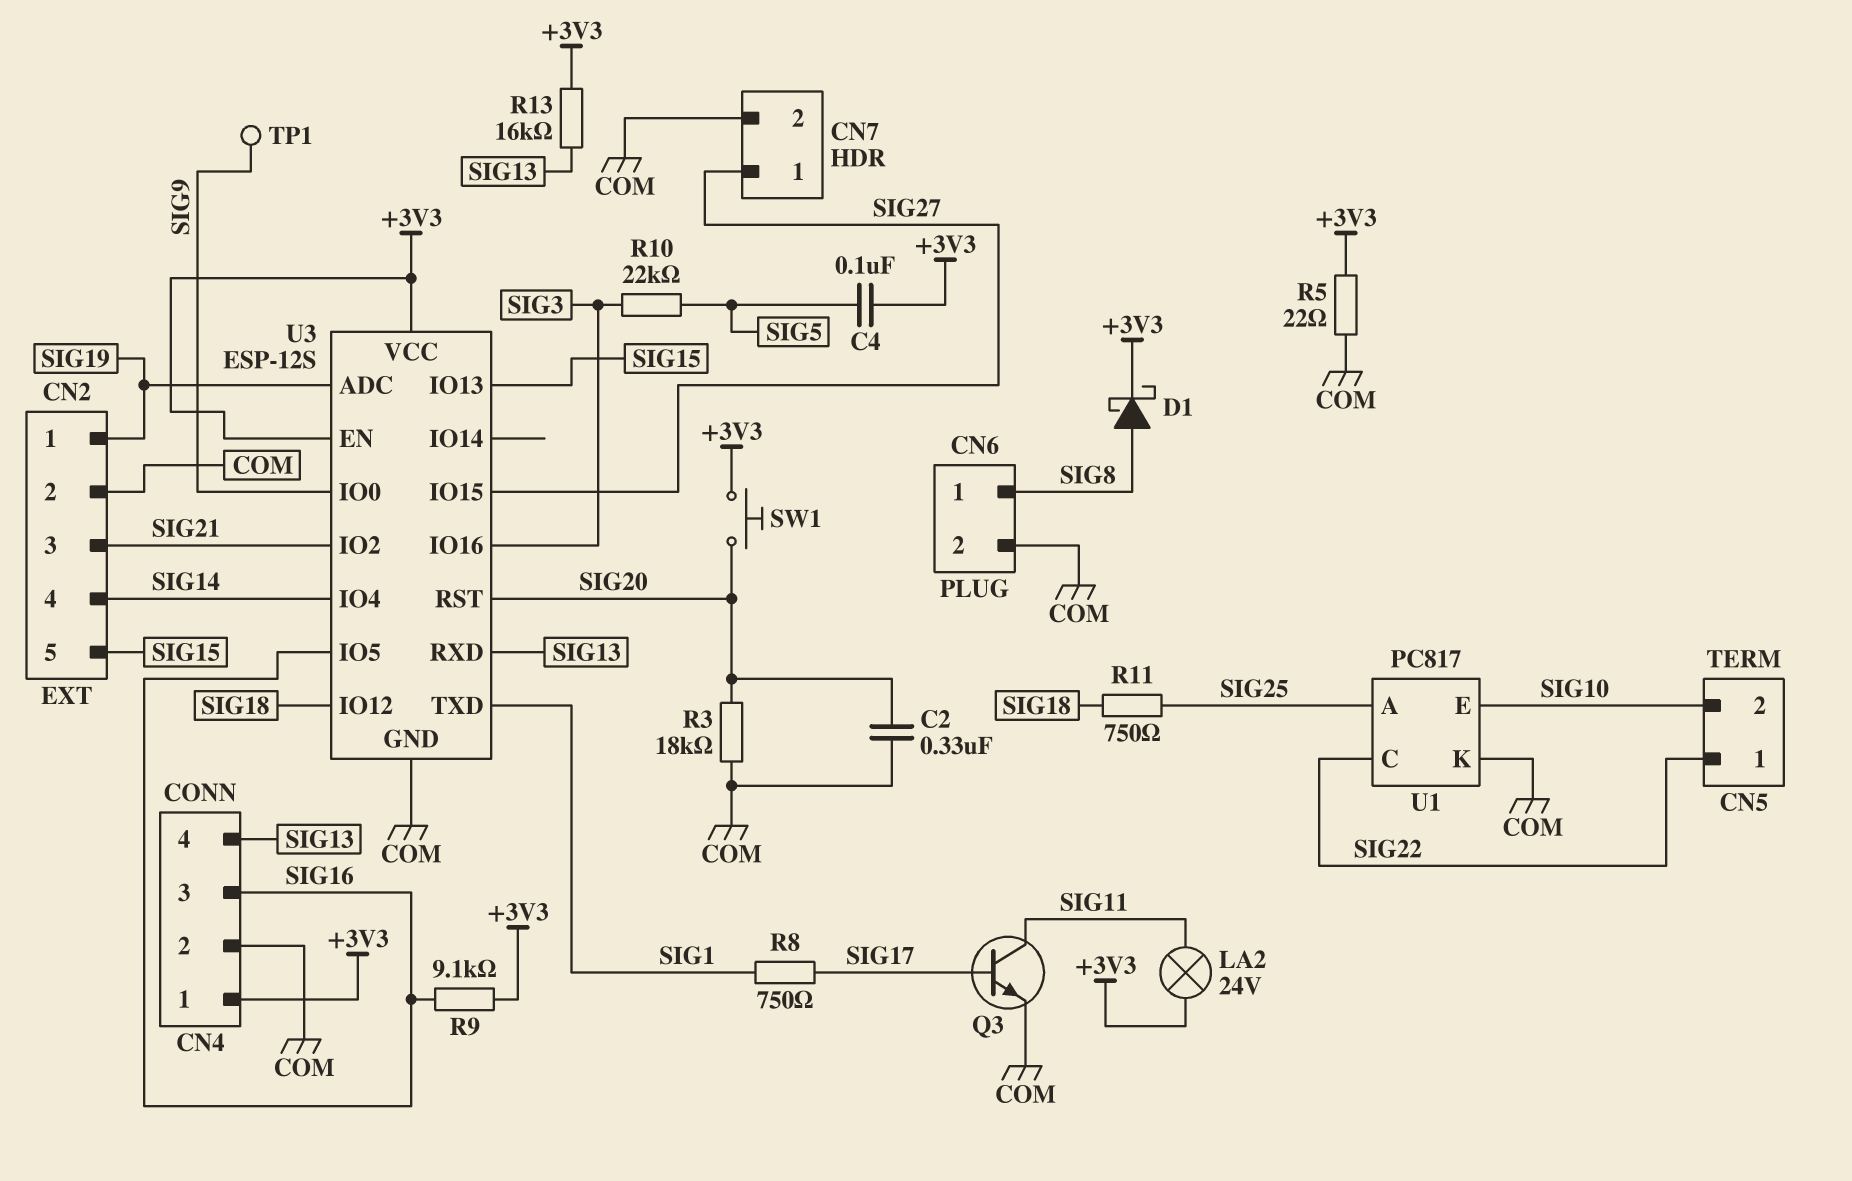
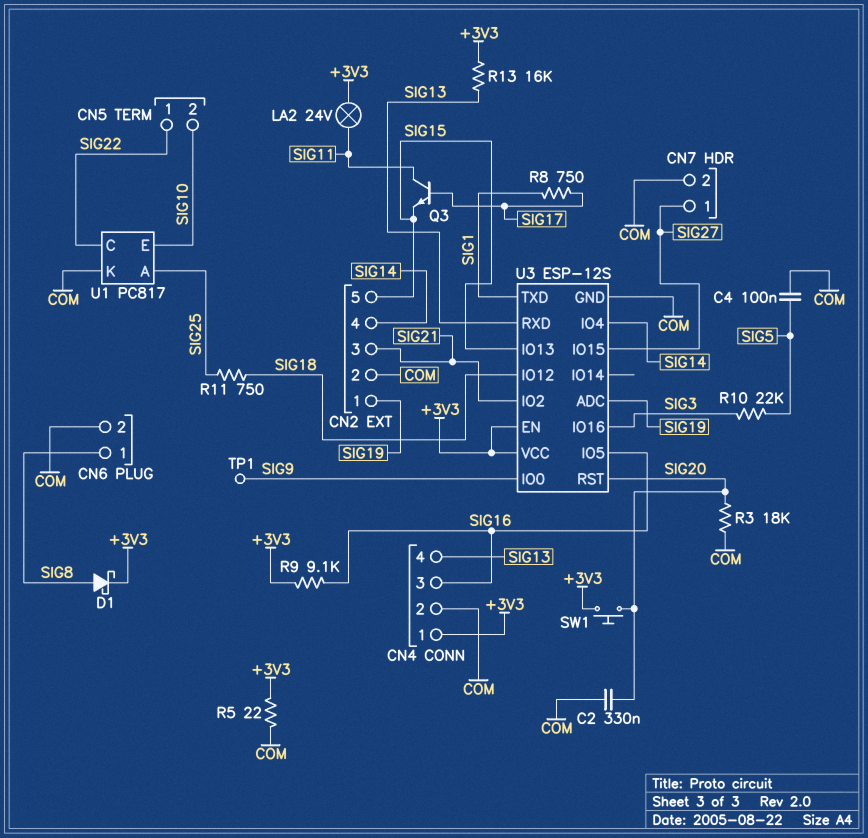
C4: 100nF (+3V3, SIG5) -> 100nF (COM, SIG5)
Q3: NPN (B SIG17, C SIG11, E COM) -> NPN (B SIG17, C SIG11, E SIG15)

